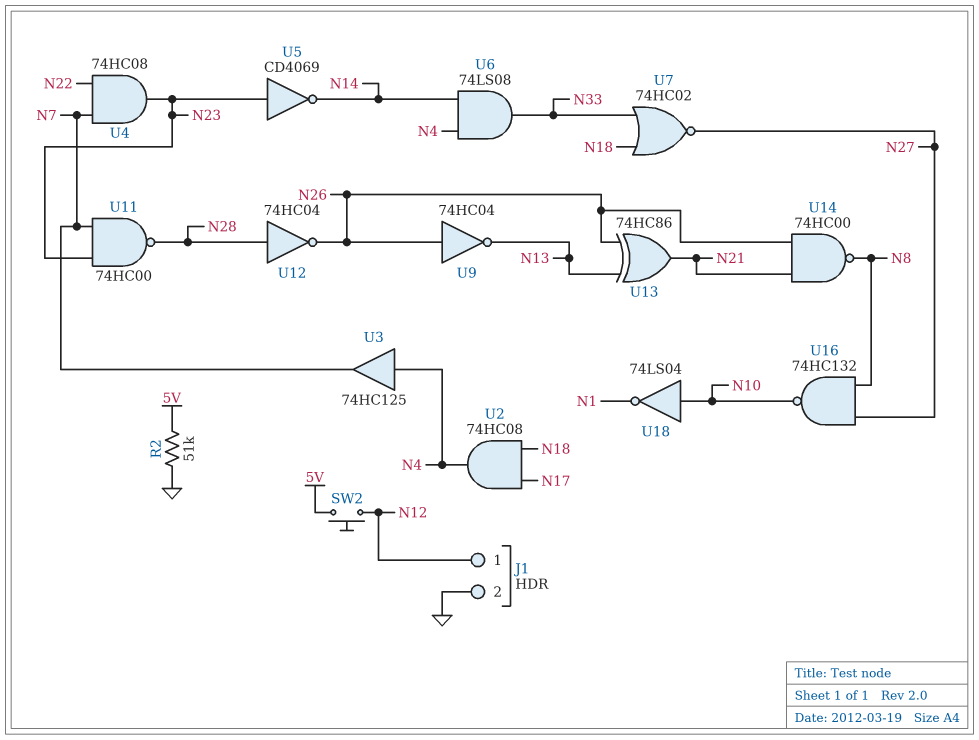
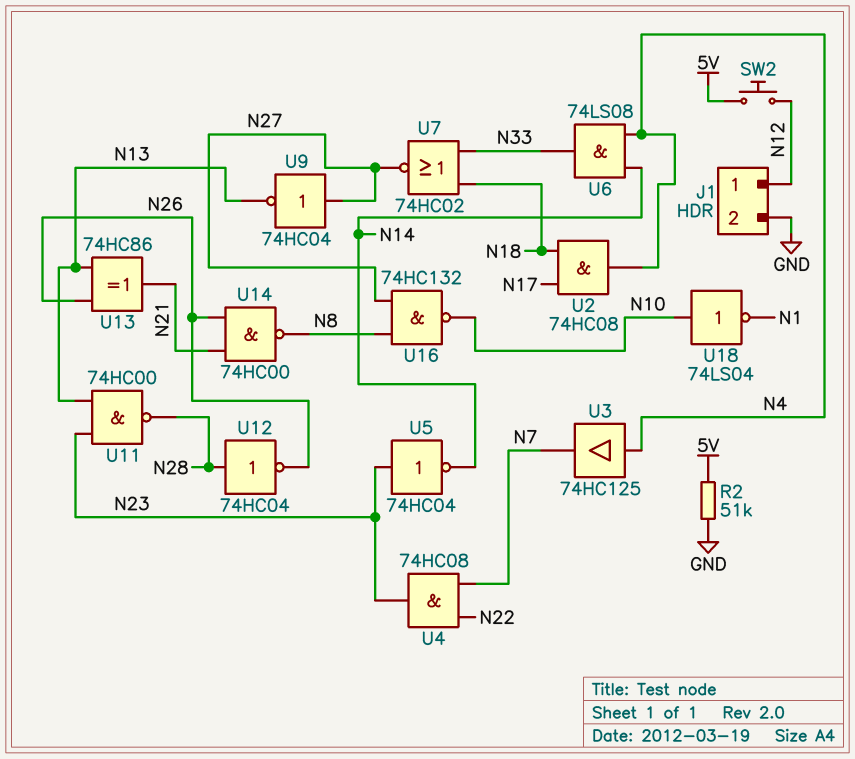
U5: NOT CD4069 (in N23, out N14) -> NOT 74HC04 (in N23, out N14)
U9: NOT 74HC04 (in N26, out N13) -> NOT 74HC04 (in N27, out N13)
U11: NAND 74HC00 (in N7, in N23, out N28) -> NAND 74HC00 (in N13, in N23, out N28)

